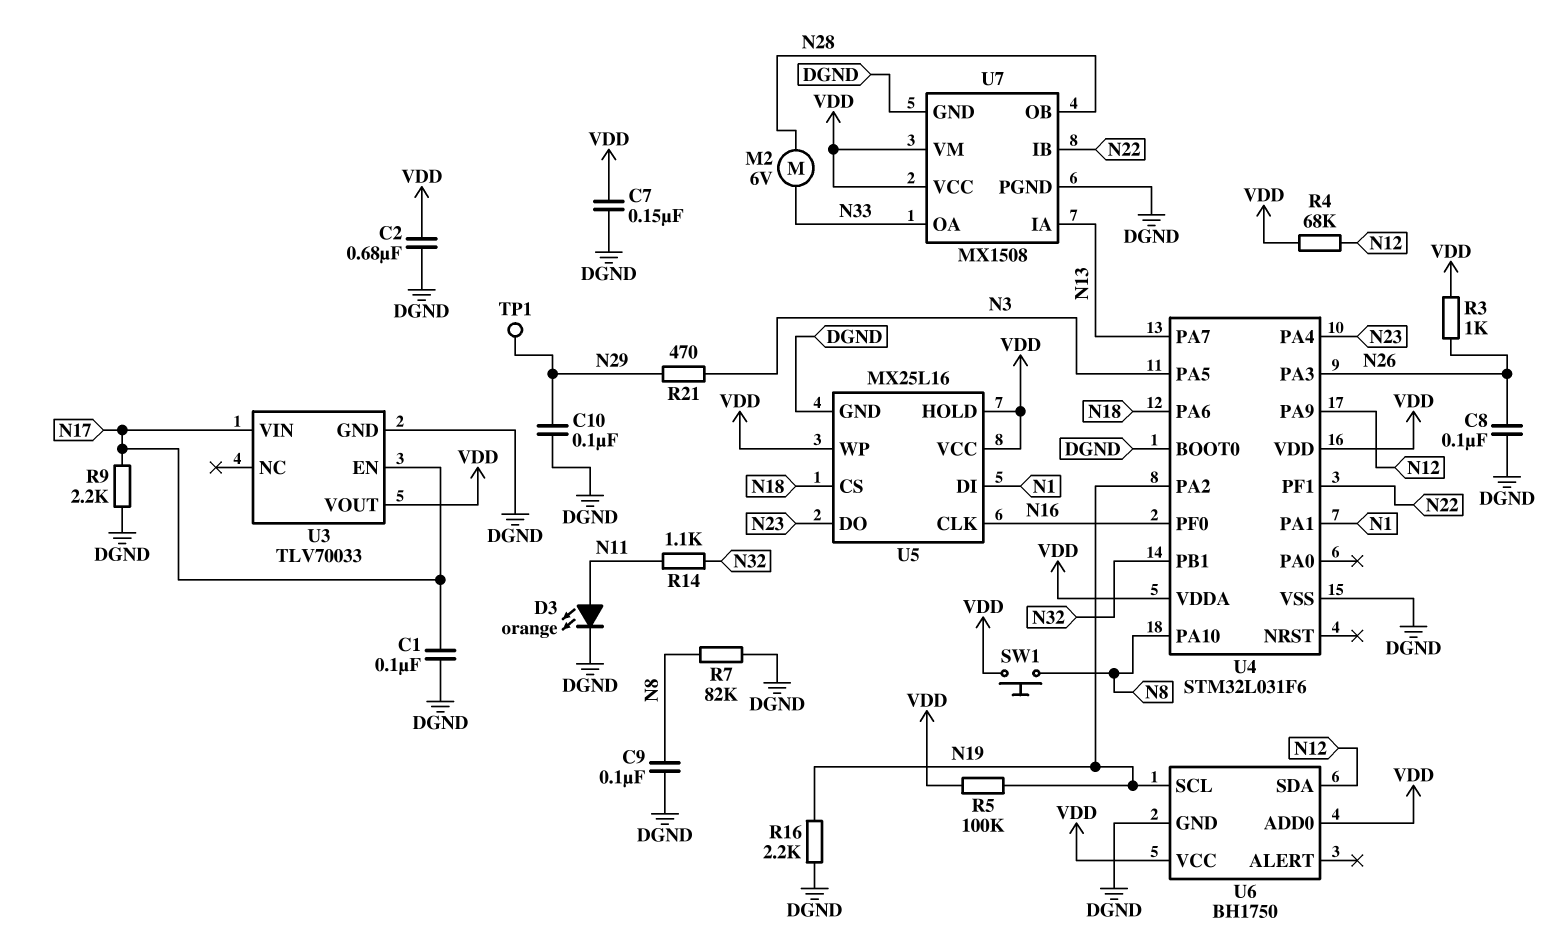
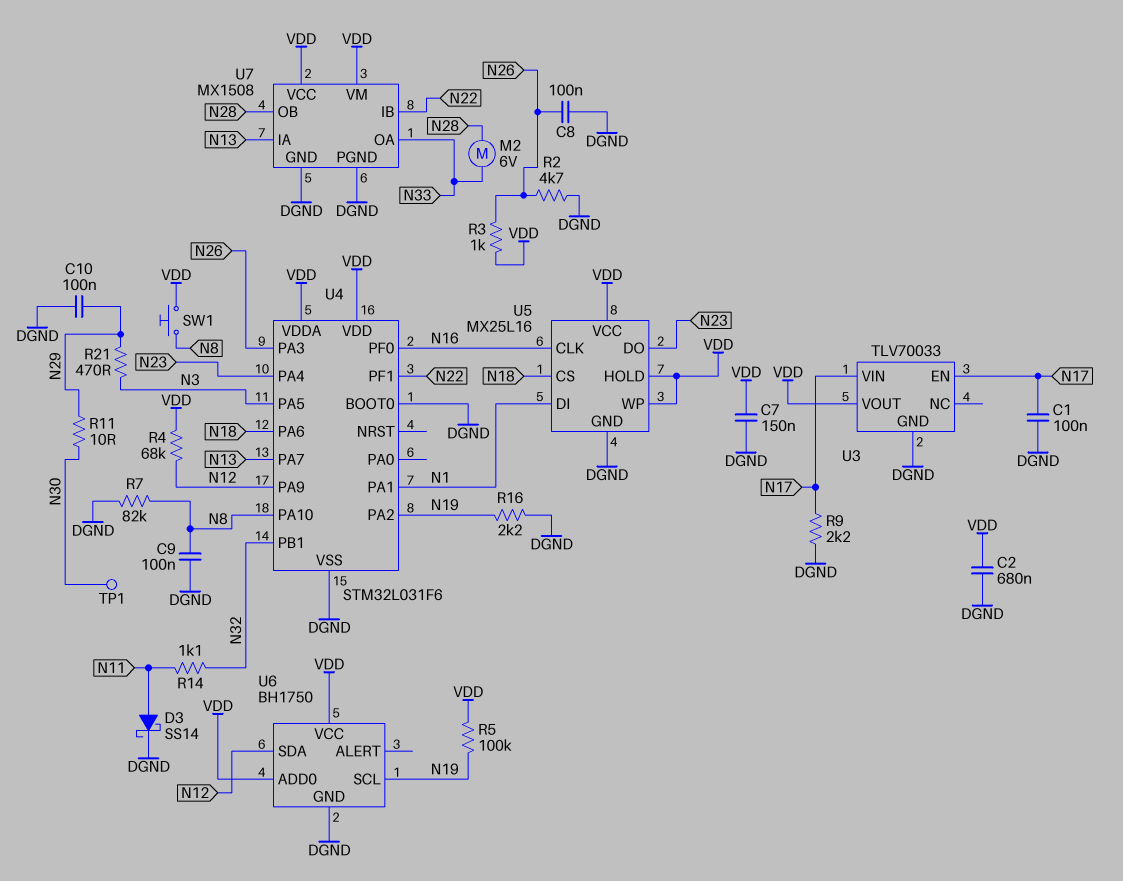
D3: LED orange (A N11, K DGND) -> schottky SS14 (A N11, K DGND)
R2: none -> 4.7k (DGND, N26)
R11: none -> 10 (N29, N30)
TP1: test point (N29) -> test point (N30)

